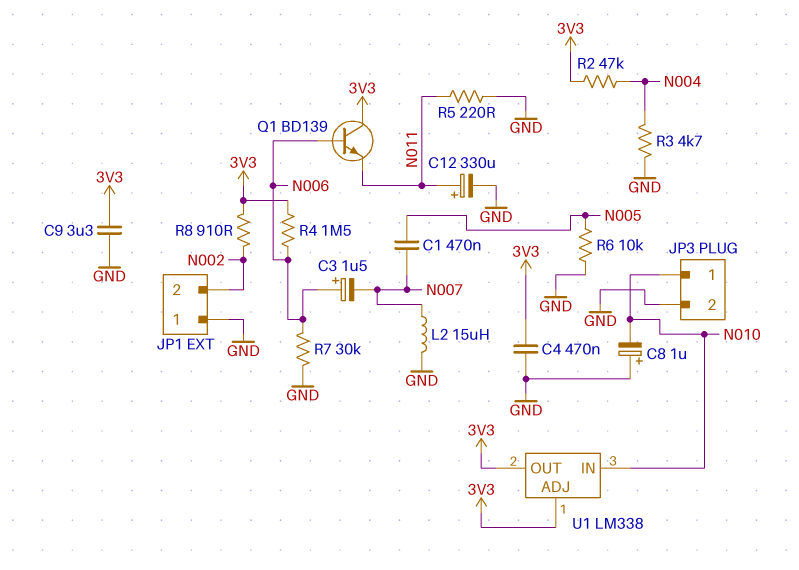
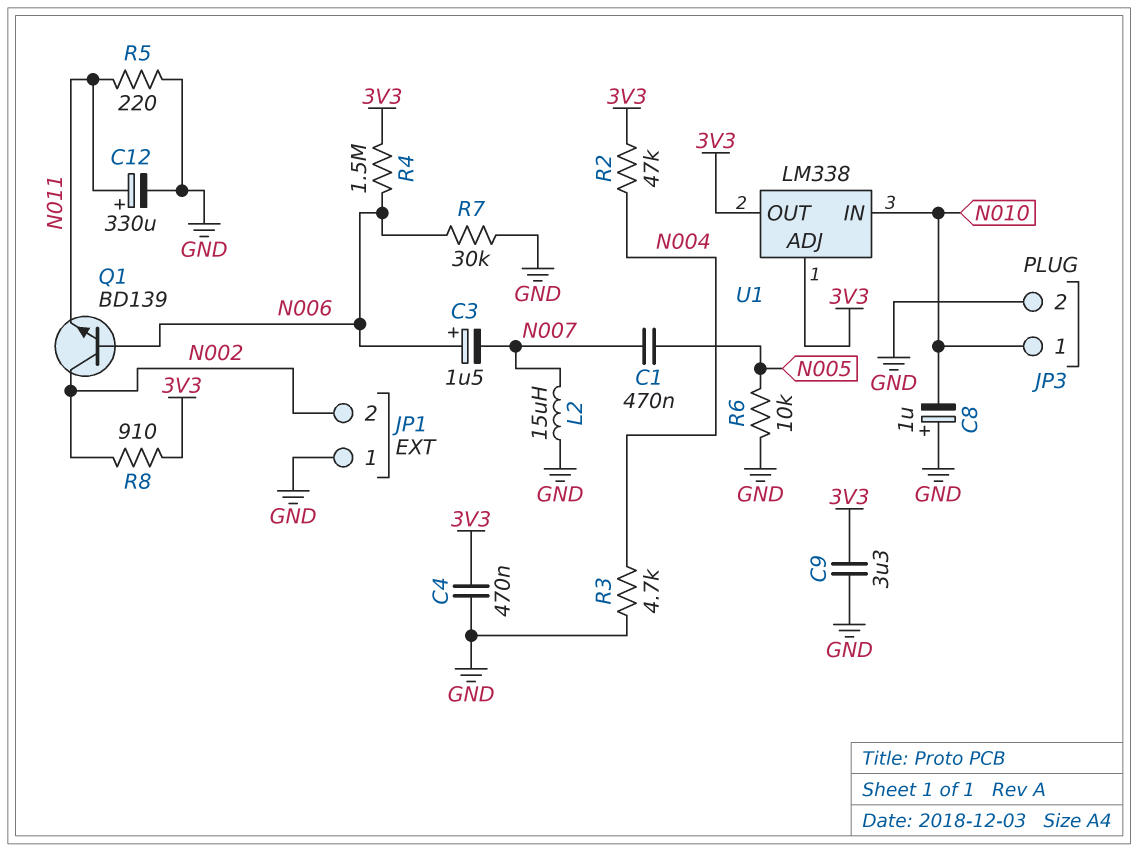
Q1: NPN BD139 (B N006, C 3V3, E N011) -> NPN BD139 (B N006, C N002, E N011)

